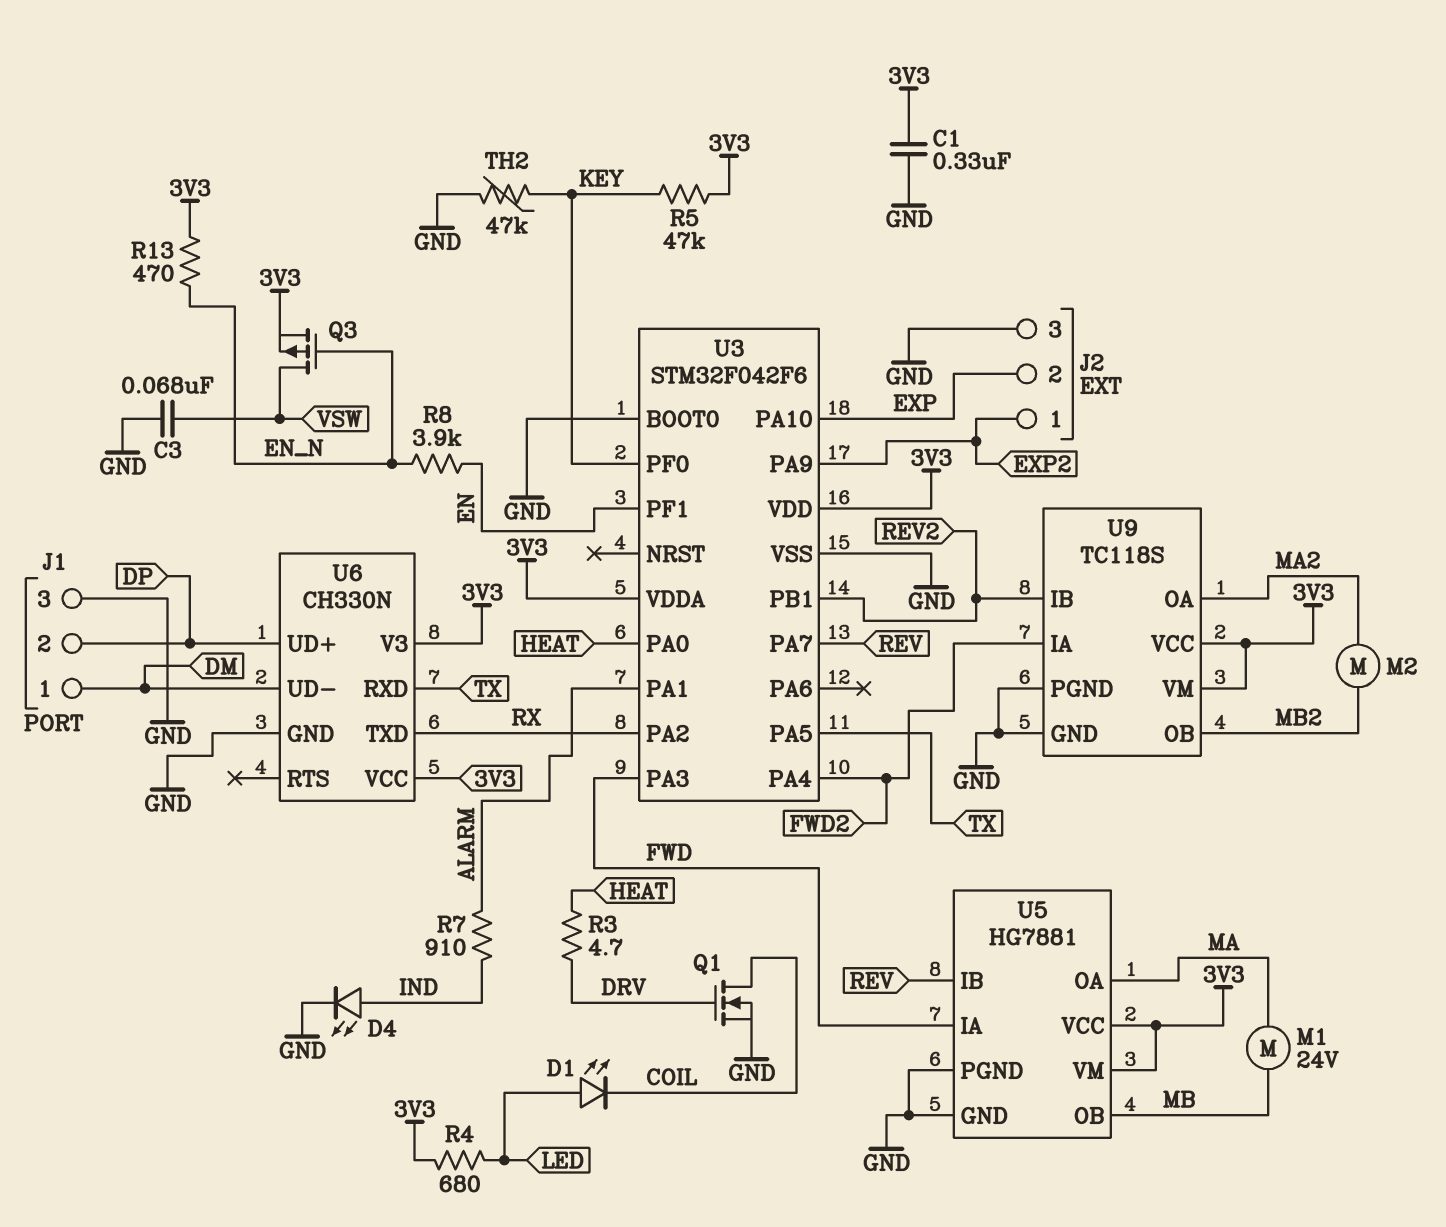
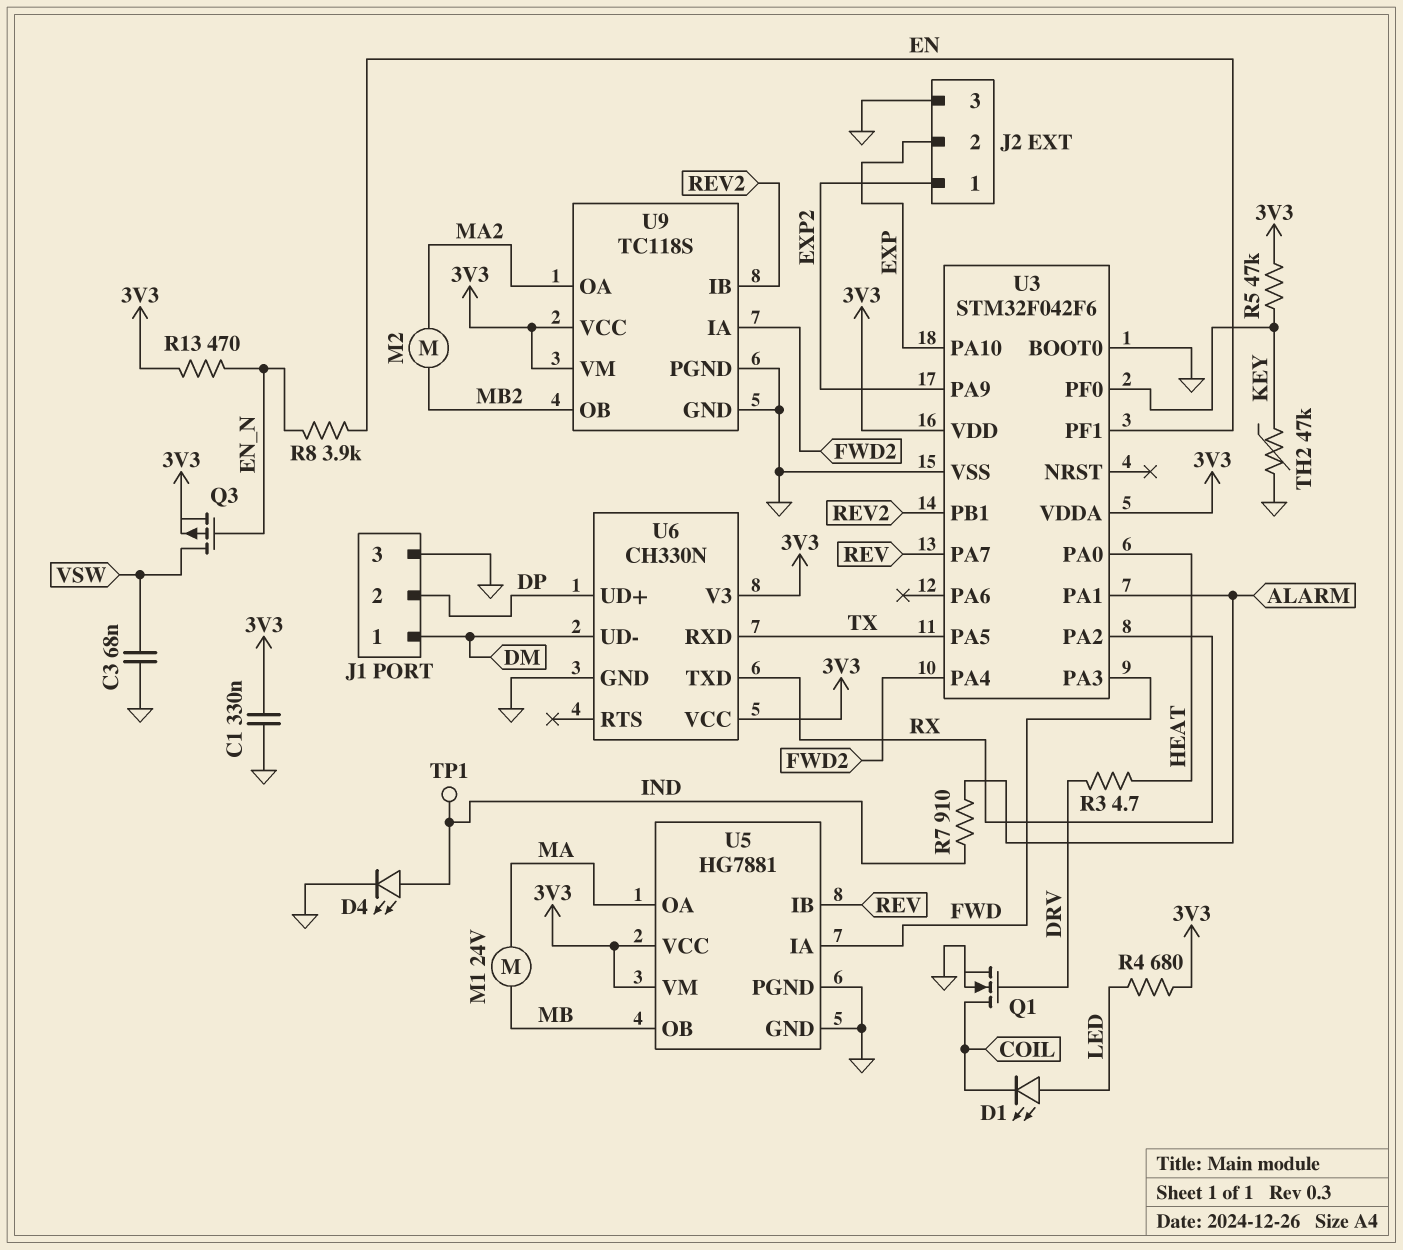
TP1: none -> test point (IND)

